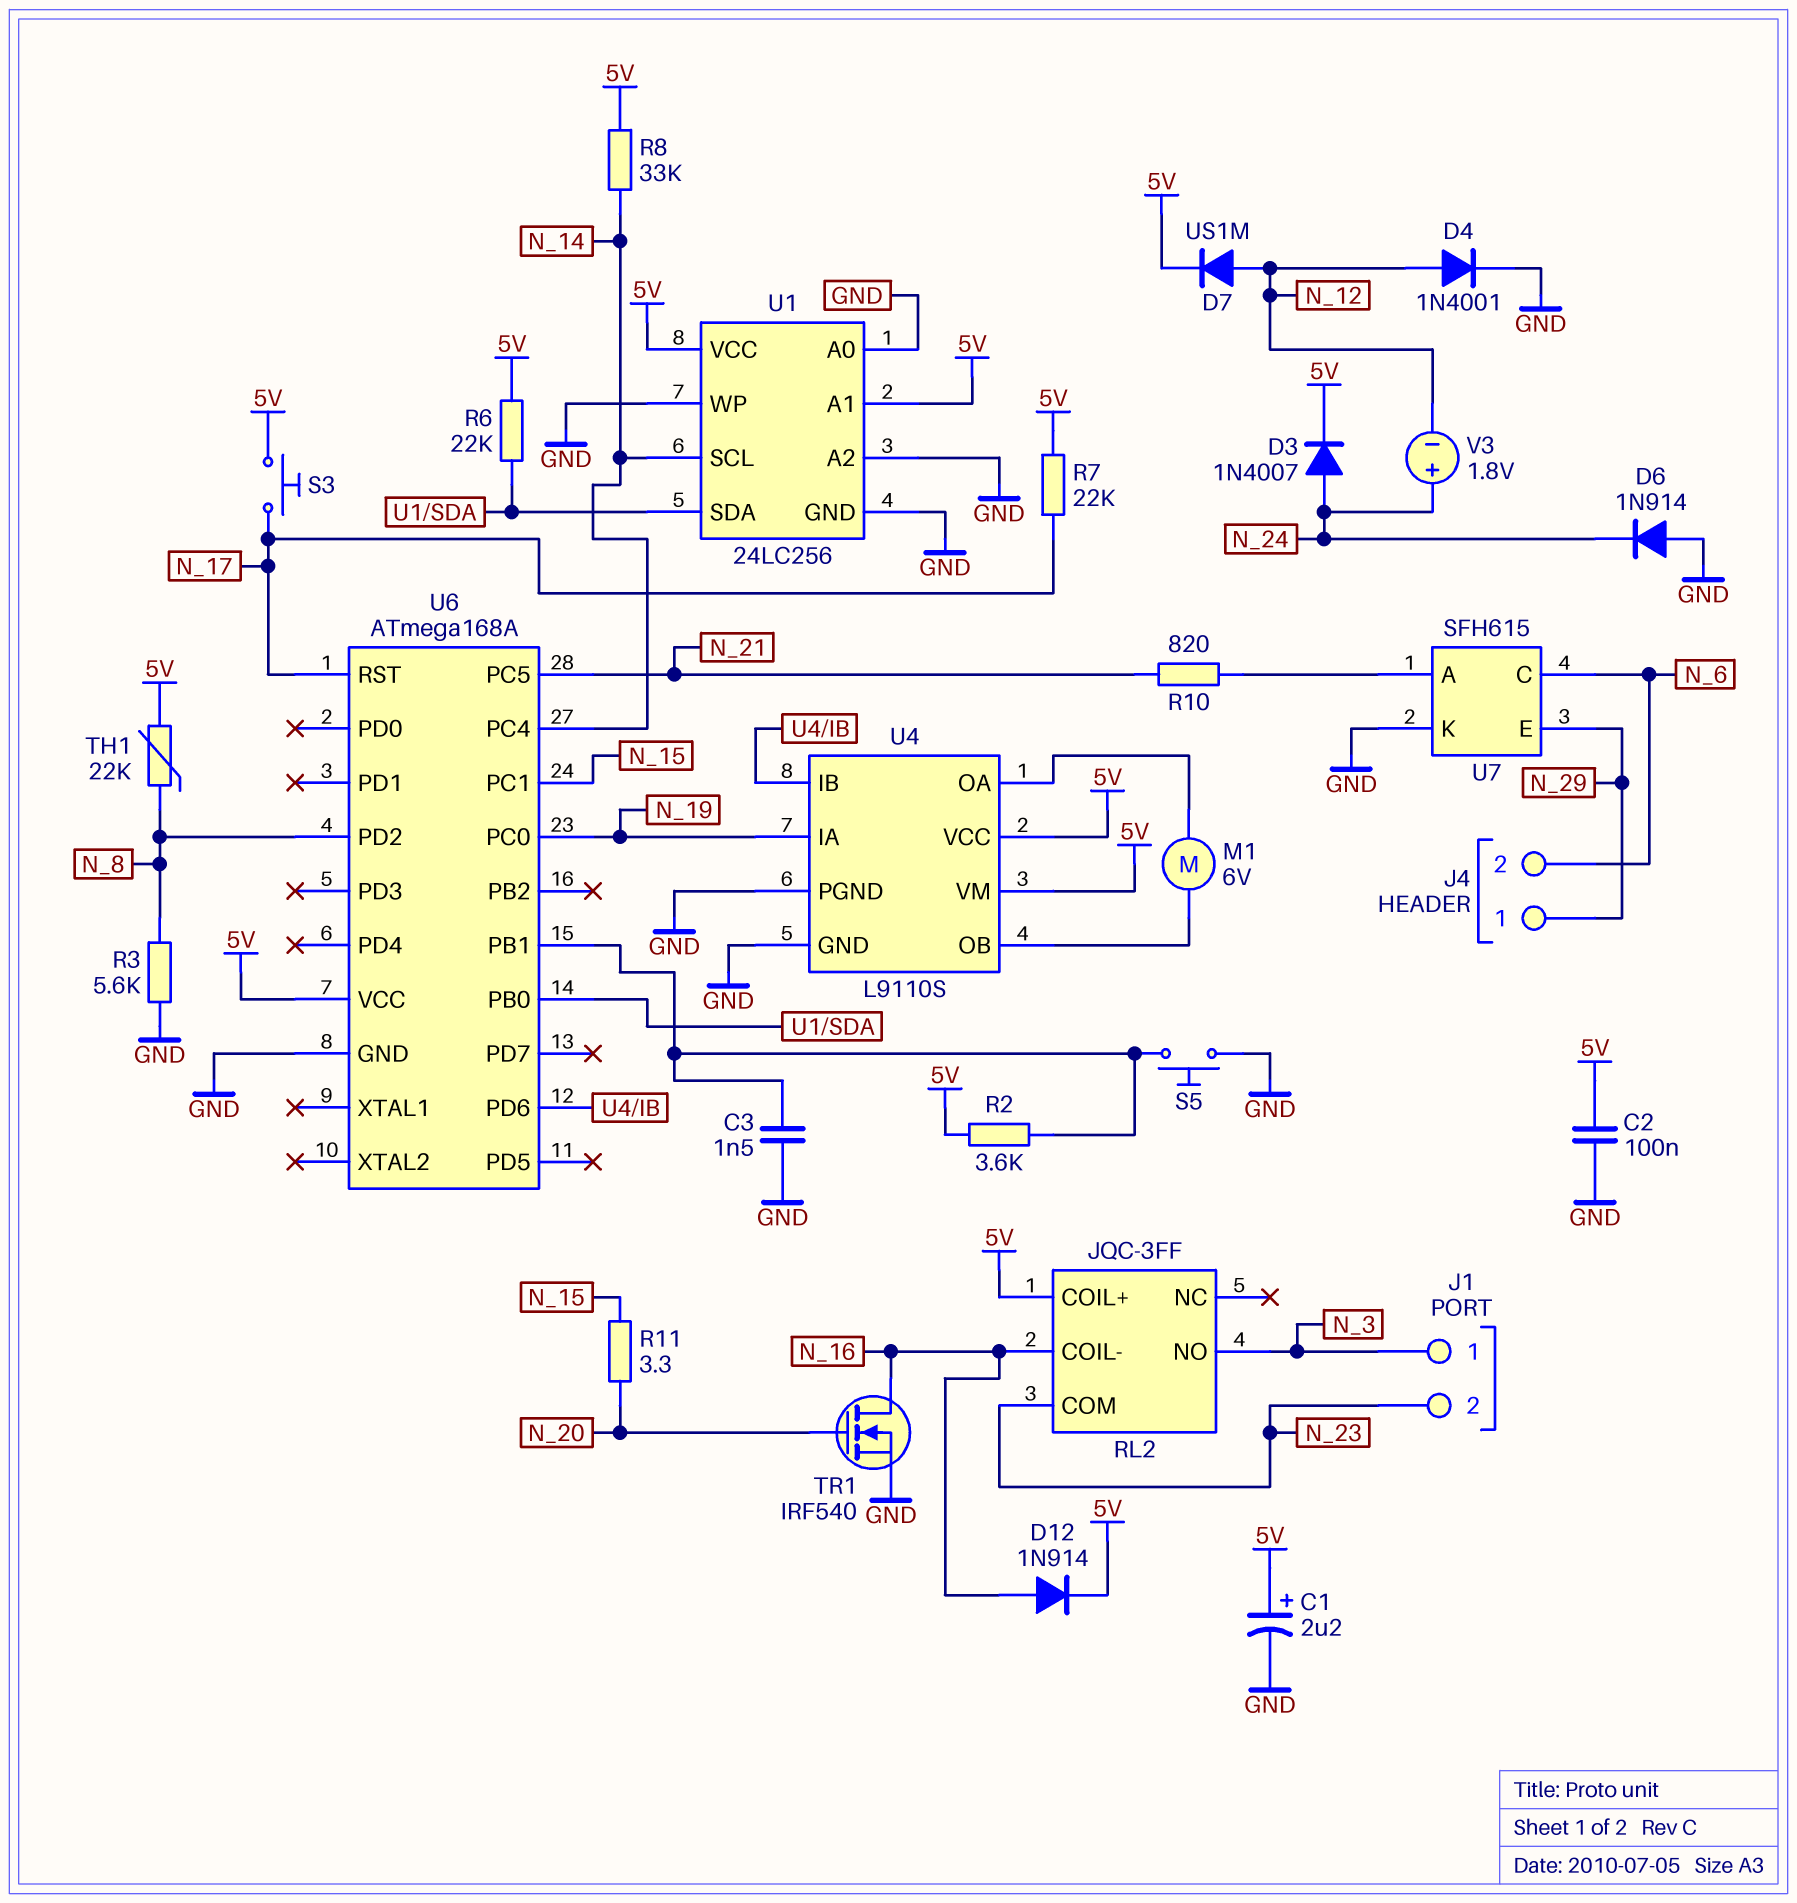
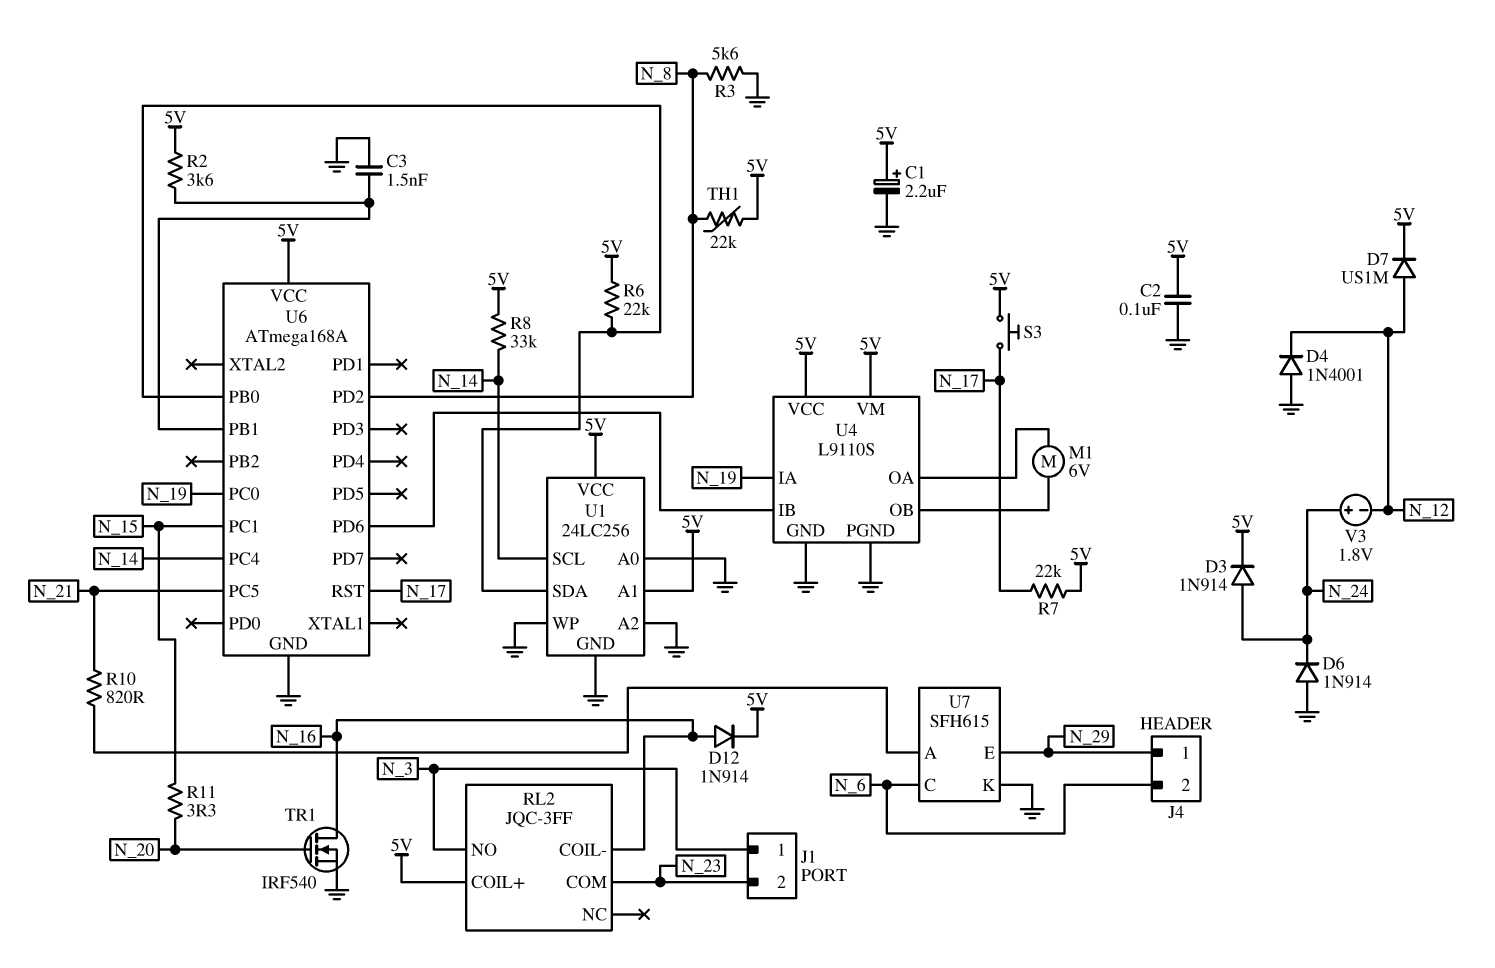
D3: diode 1N4007 (A N_24, K 5V) -> diode 1N914 (A N_24, K 5V)
D4: diode 1N4001 (A N_12, K GND) -> diode 1N4001 (A GND, K N_12)
S5: button (GND, U6/PB1) -> none

